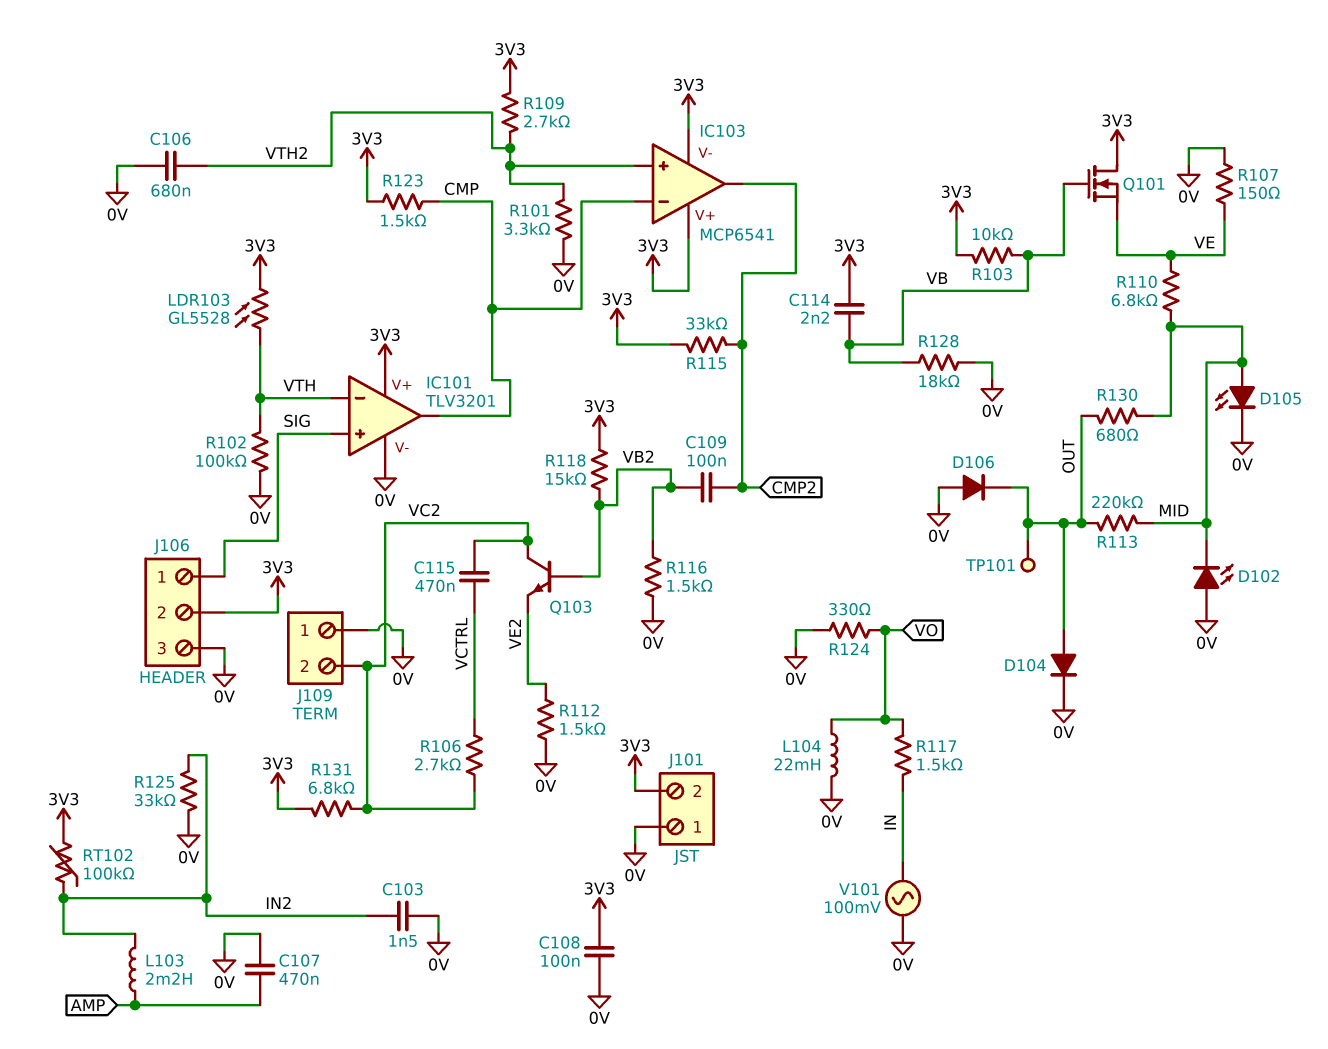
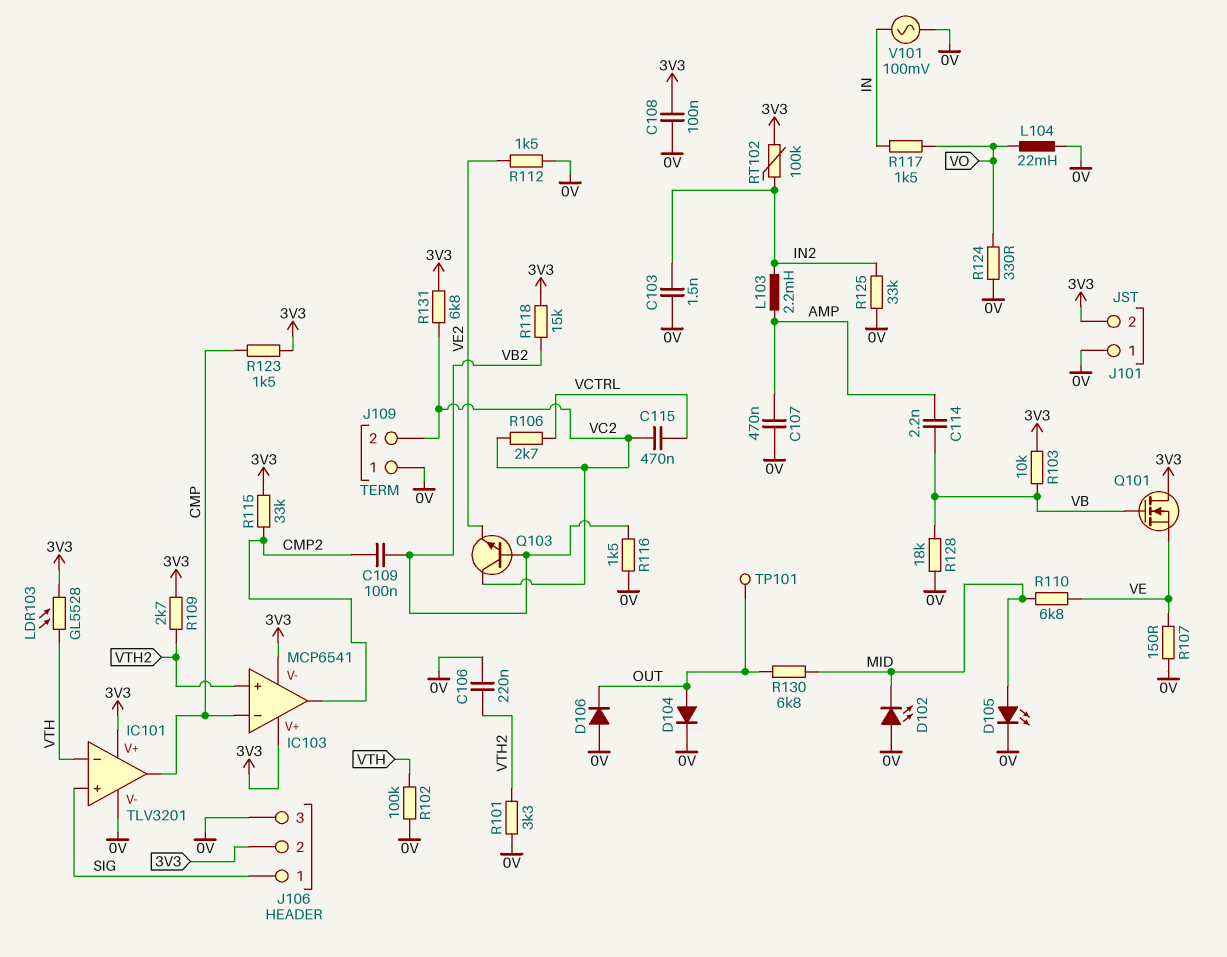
C106: 680nF (0V, VTH2) -> 220nF (0V, VTH2)
C114: 2.2nF (3V3, VB) -> 2.2nF (AMP, VB)
R113: 220k (MID, OUT) -> none
R130: 680 (MID, OUT) -> 6.8k (MID, OUT)

